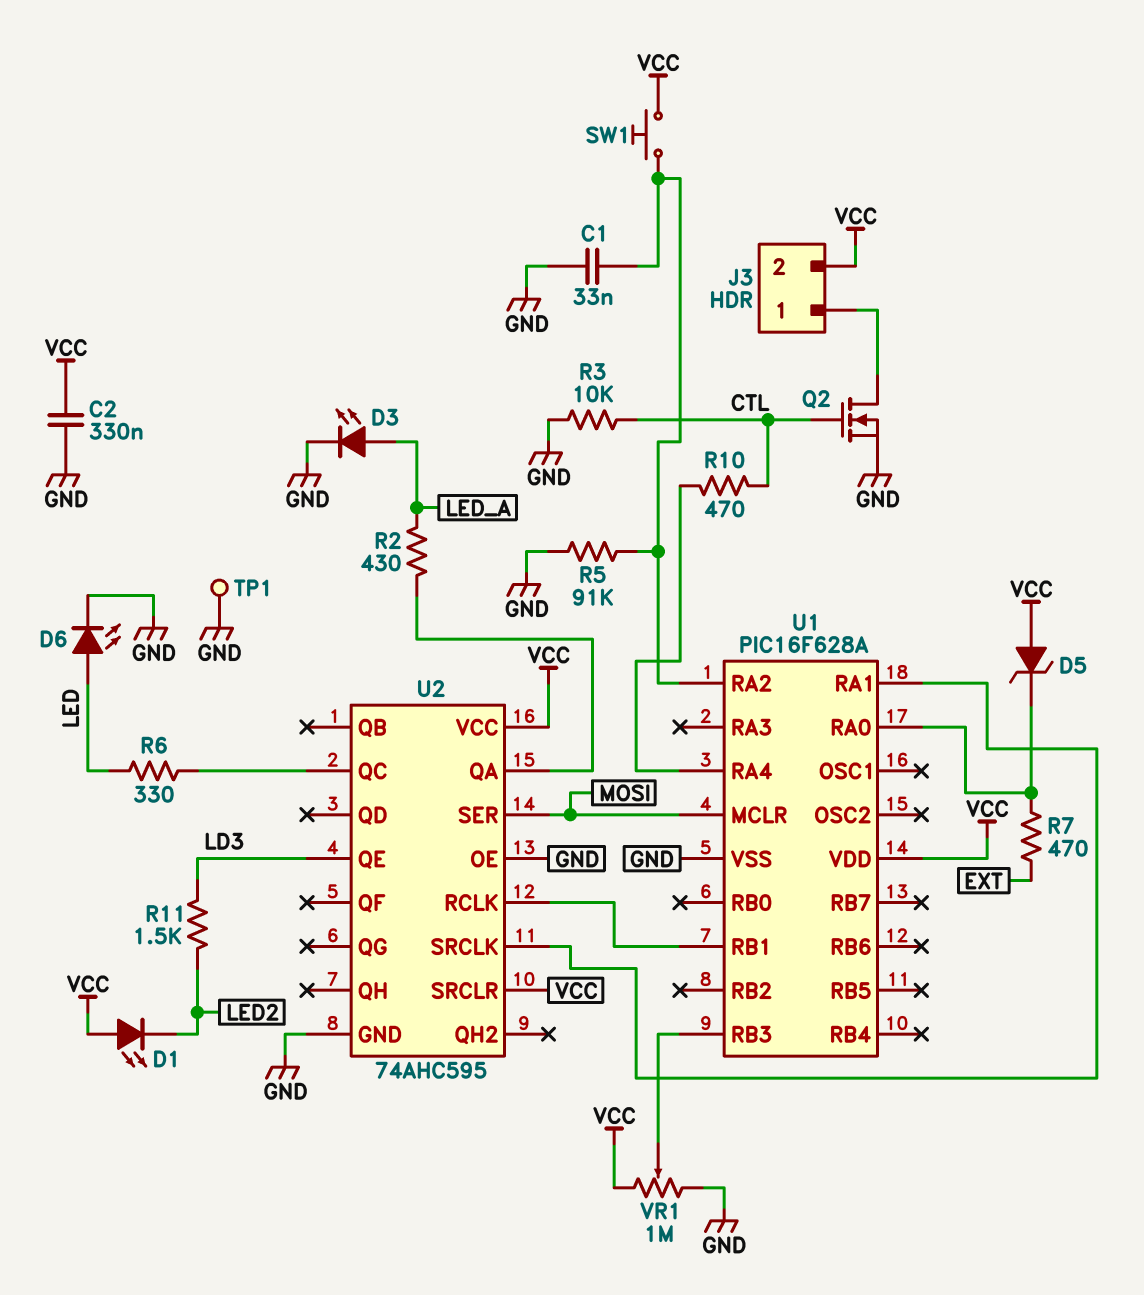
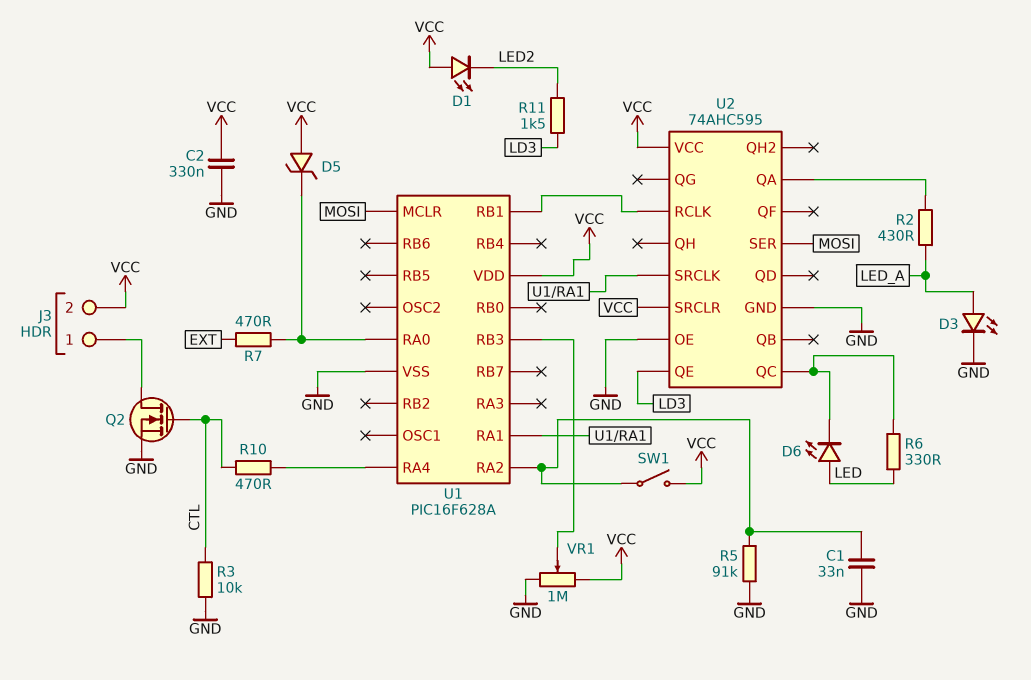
D6: LED (A LED, K GND) -> LED (A LED, K U2/QC)
SW1: button (U1/RA2, VCC) -> switch (U1/RA2, VCC)
TP1: test point (GND) -> none

